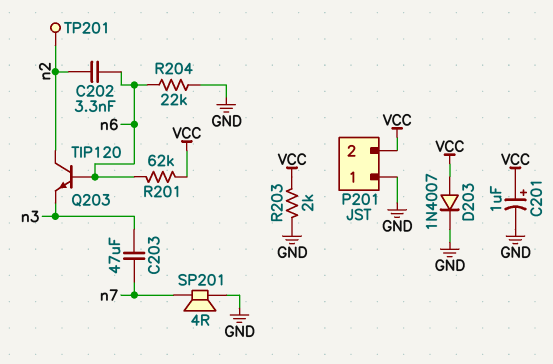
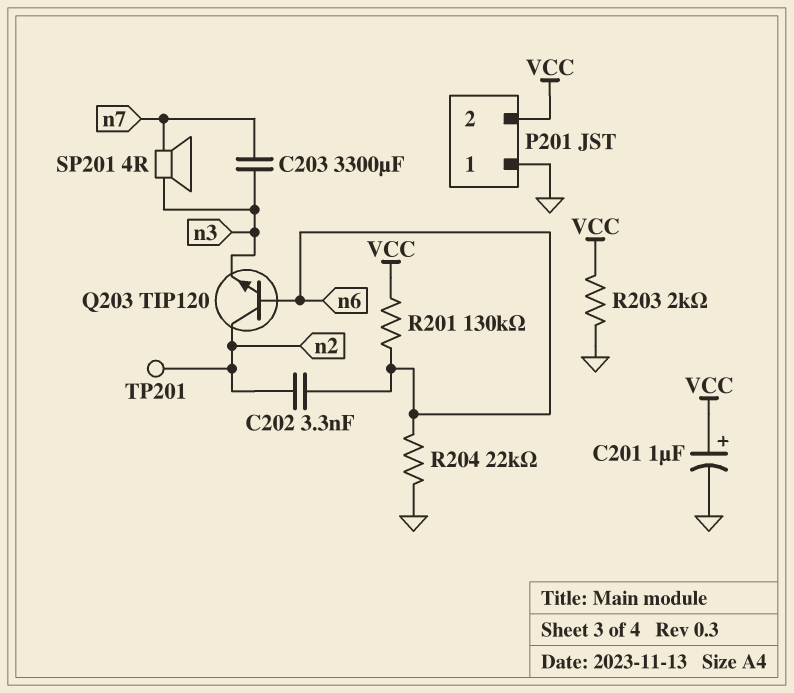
C203: 47uF (n3, n7) -> 3300uF (n3, n7)
D203: diode 1N4007 (A VCC, K GND) -> none
R201: 62k (VCC, n6) -> 130k (VCC, n6)
SP201: speaker 4R (GND, n7) -> speaker 4R (n3, n7)

